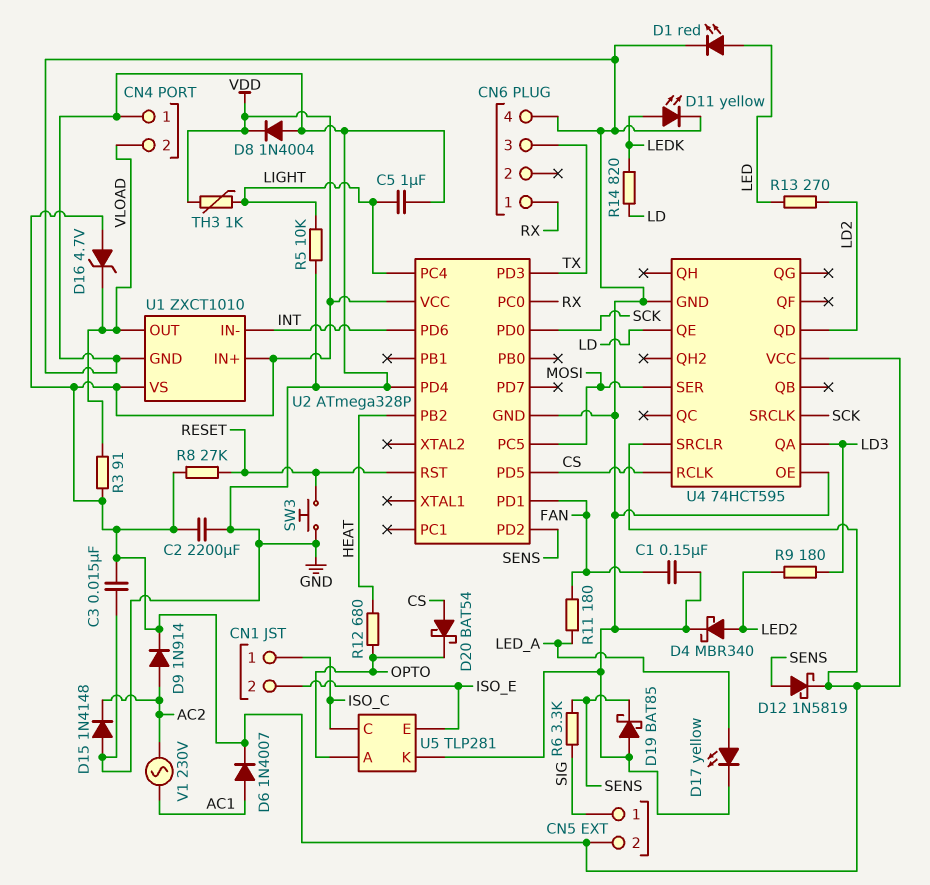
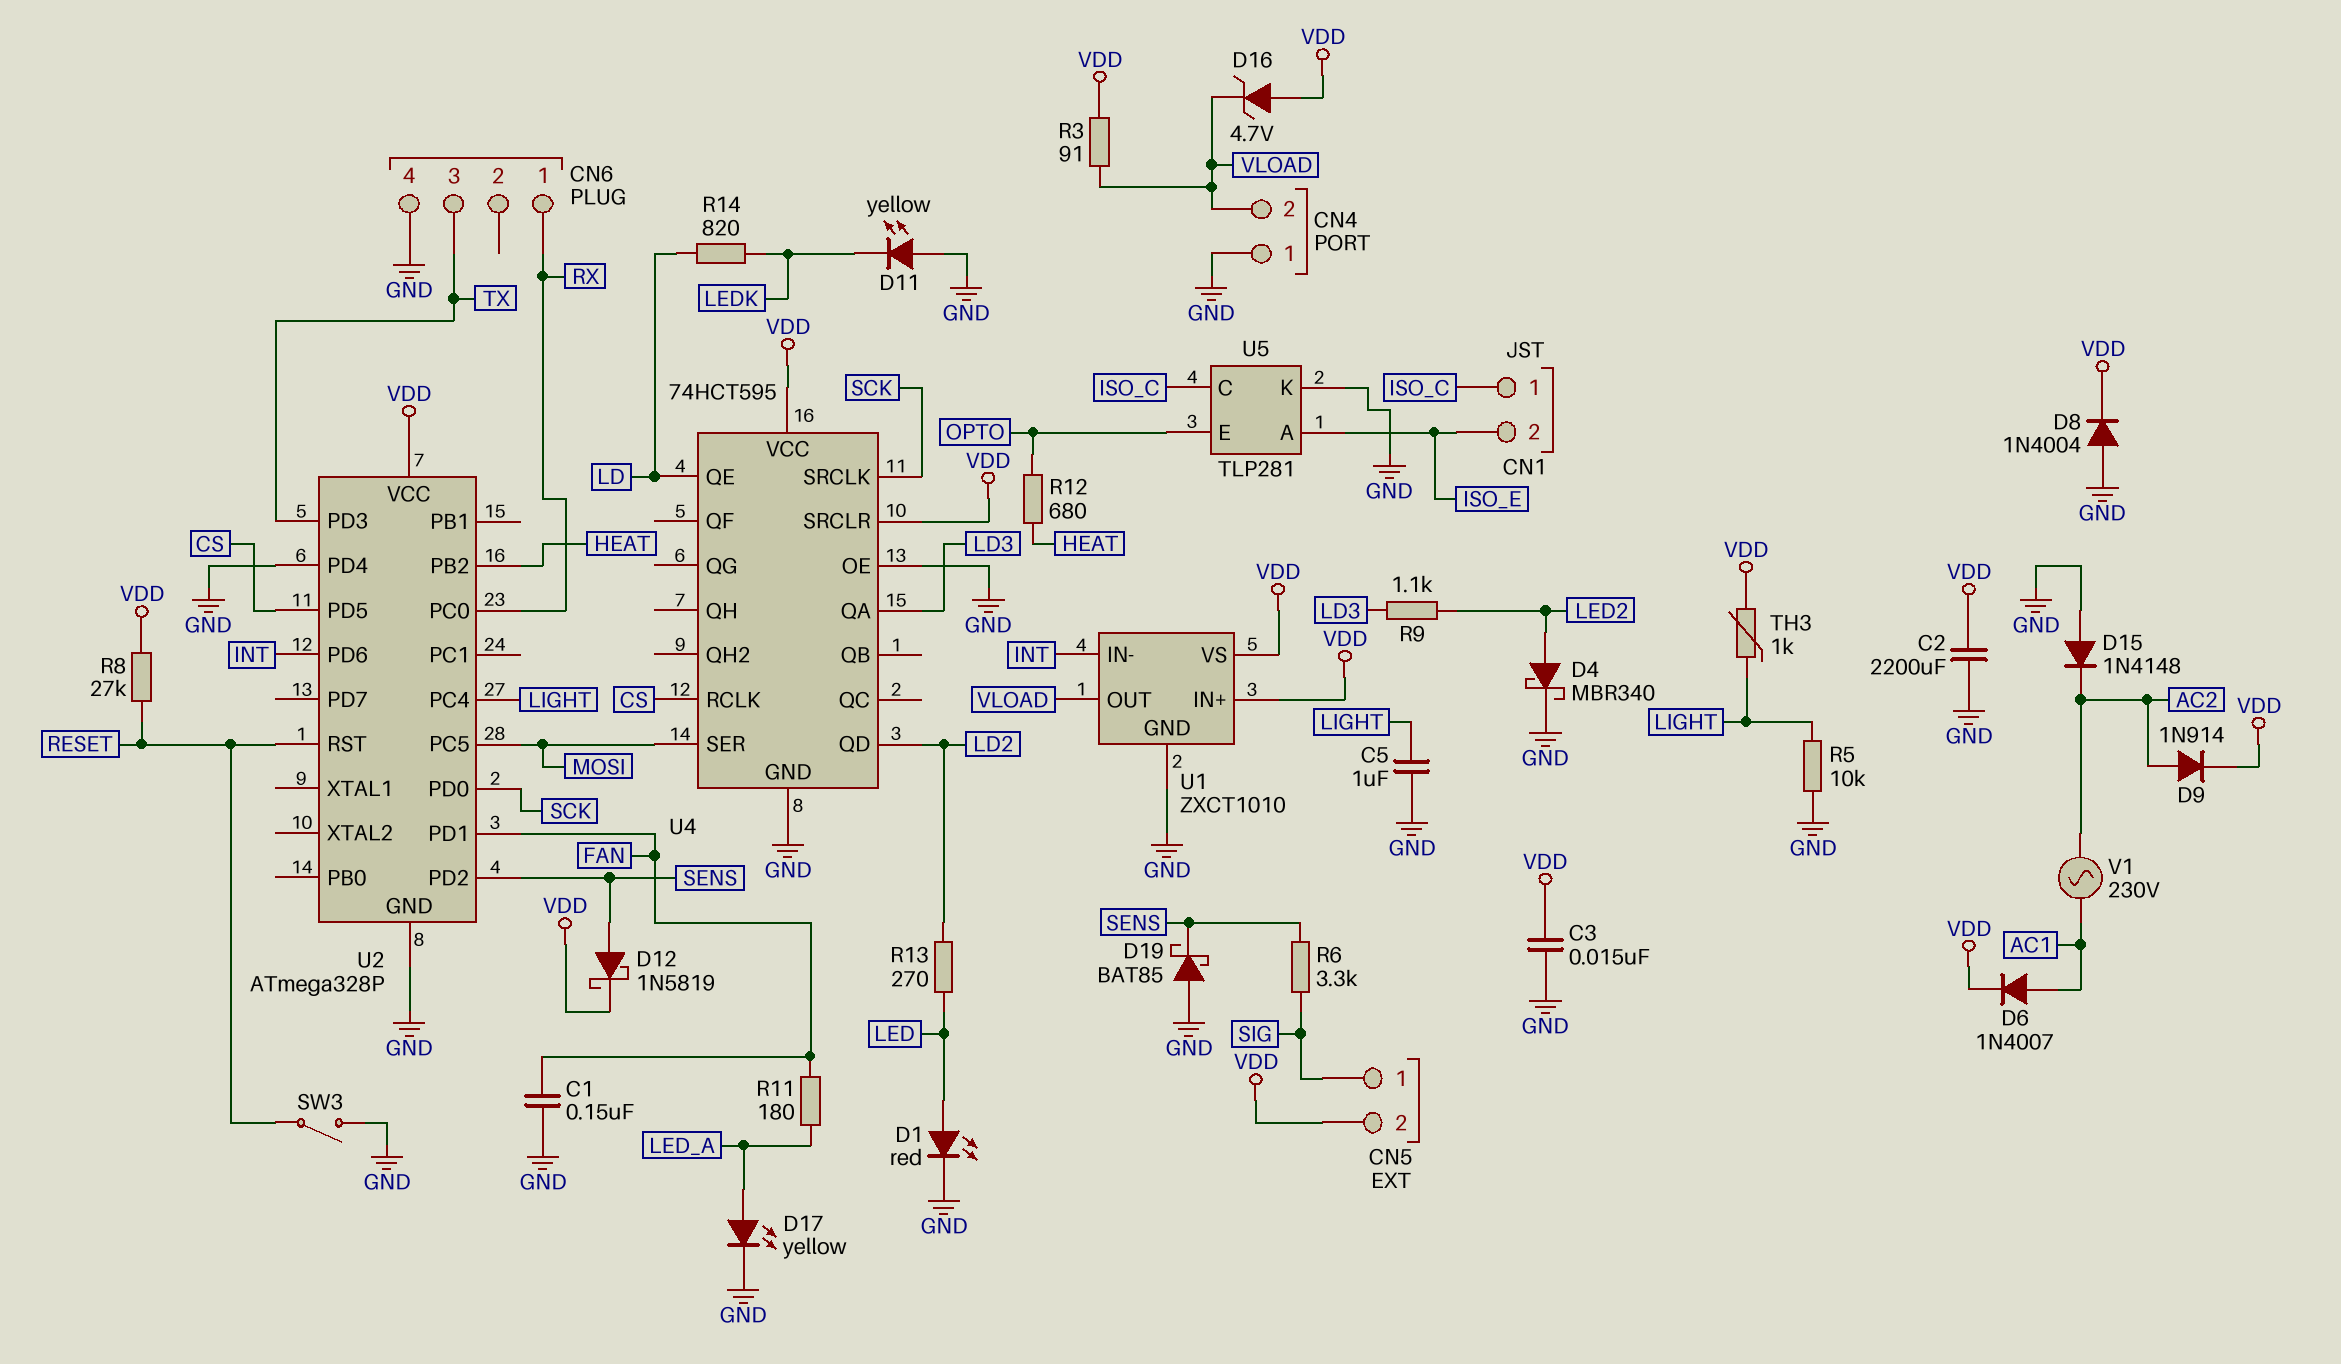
D11: LED yellow (A LEDK, K GND) -> LED yellow (A GND, K LEDK)
D20: schottky BAT54 (A CS, K OPTO) -> none
R9: 180 (LD3, LED2) -> 1.1k (LD3, LED2)
SW3: button (GND, RESET) -> switch (GND, RESET)
U5 pin A: OPTO -> ISO_E
U5 pin E: ISO_E -> OPTO

